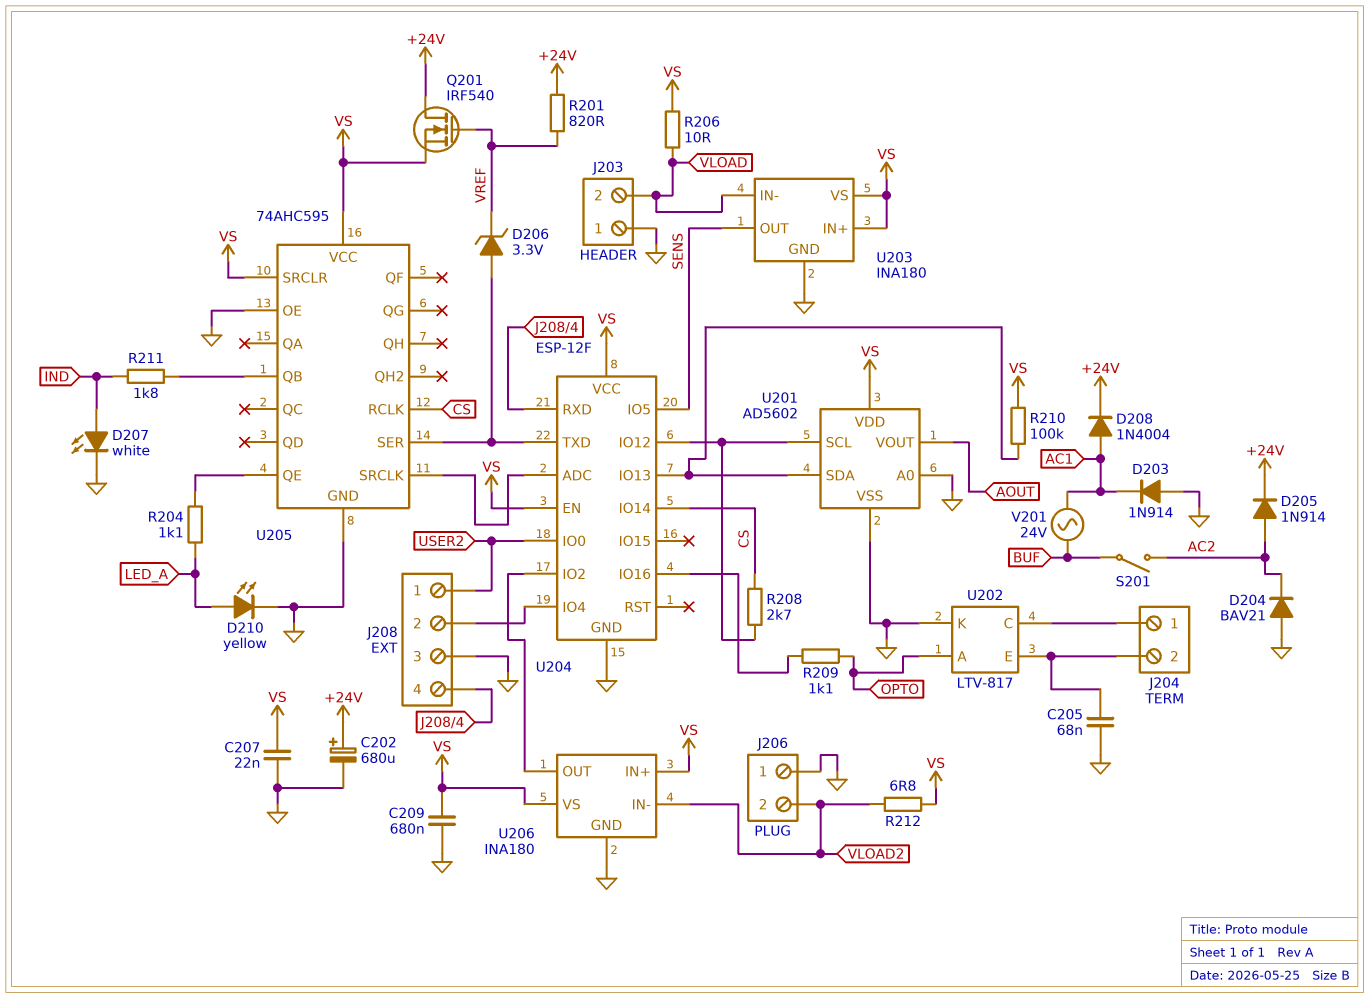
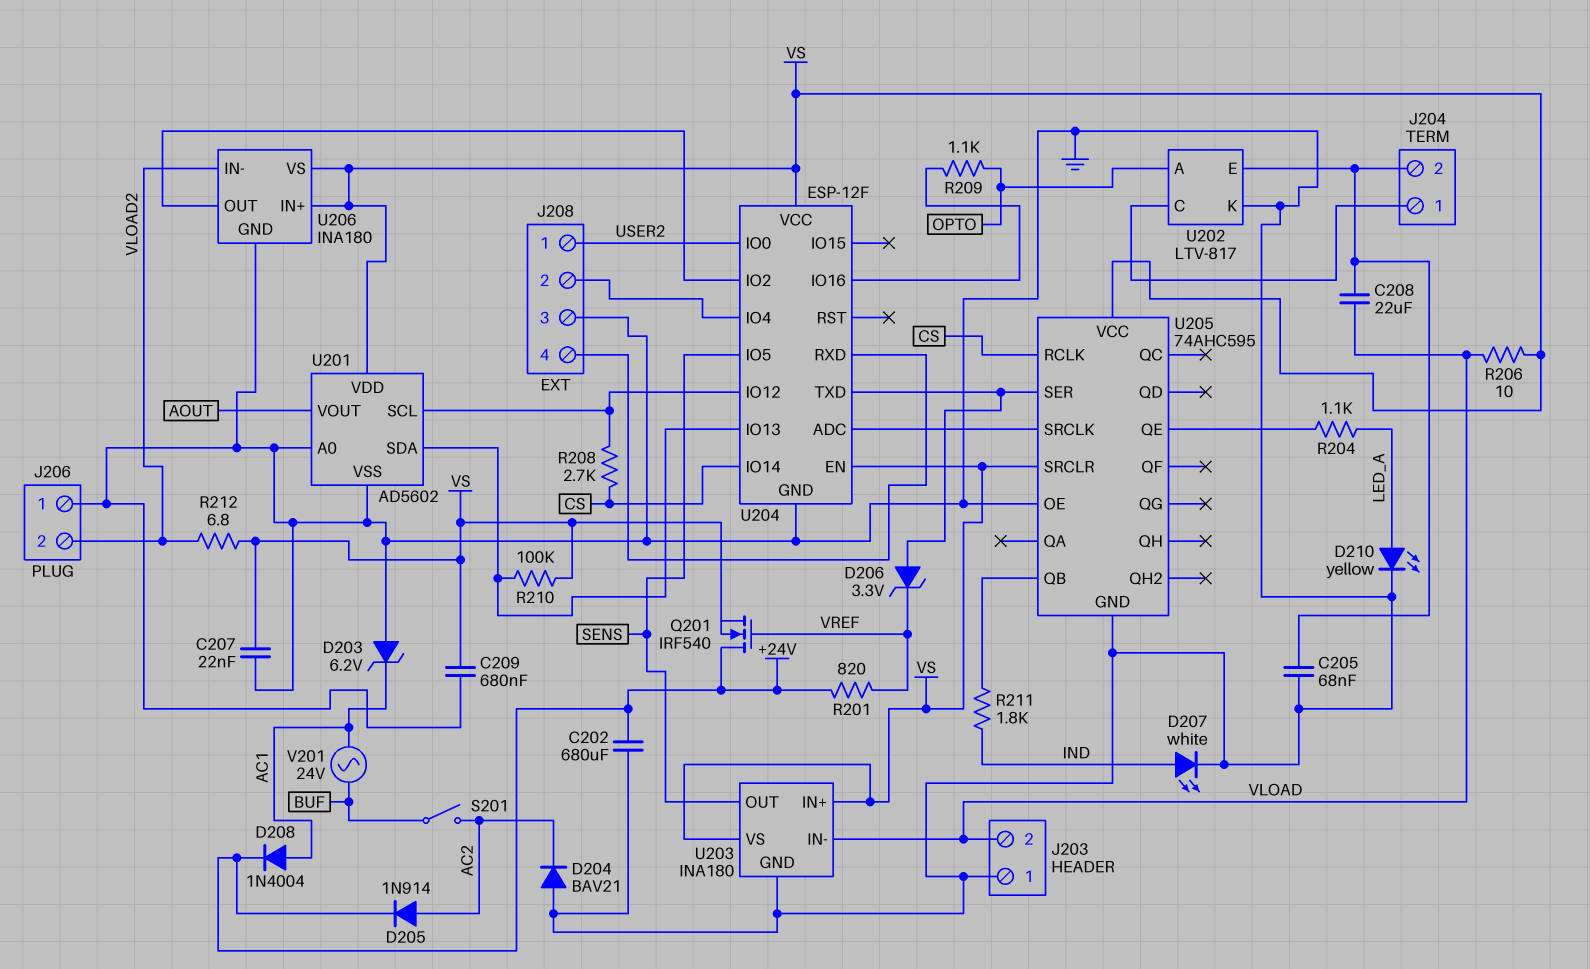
C202: 680uF (plus +24V, minus GND) -> 680uF (+24V, GND)
C208: none -> 22uF (J204/2, VLOAD)
D203: diode 1N914 (A GND, K AC1) -> zener 6.2V (A GND, K AC1)

